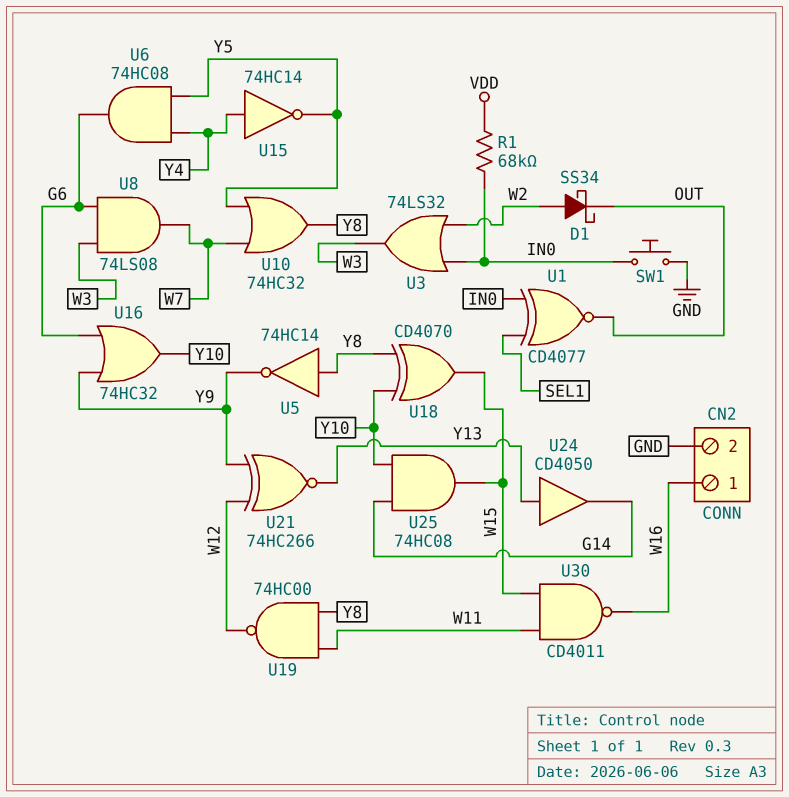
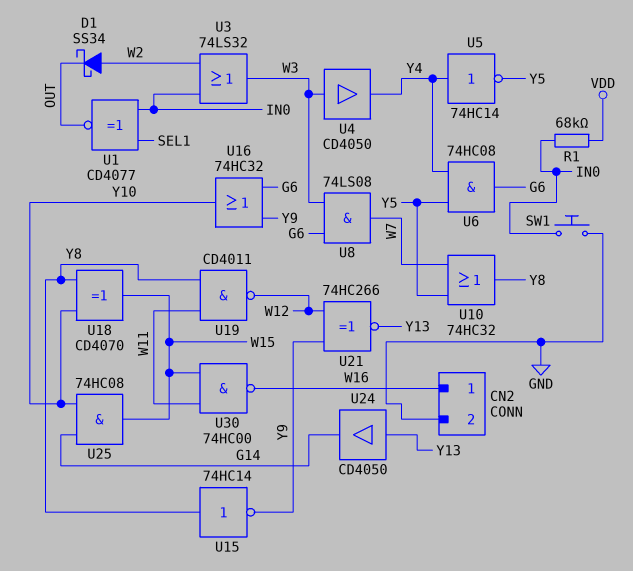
U4: none -> buffer CD4050 (in W3, out Y4)
U5: NOT 74HC14 (in Y8, out Y9) -> NOT 74HC14 (in Y4, out Y5)
U15: NOT 74HC14 (in Y4, out Y5) -> NOT 74HC14 (in Y8, out Y9)
U19: NAND 74HC00 (in W11, in Y8, out W12) -> NAND CD4011 (in W11, in Y8, out W12)
U30: NAND CD4011 (in W11, in W15, out W16) -> NAND 74HC00 (in W11, in W15, out W16)

